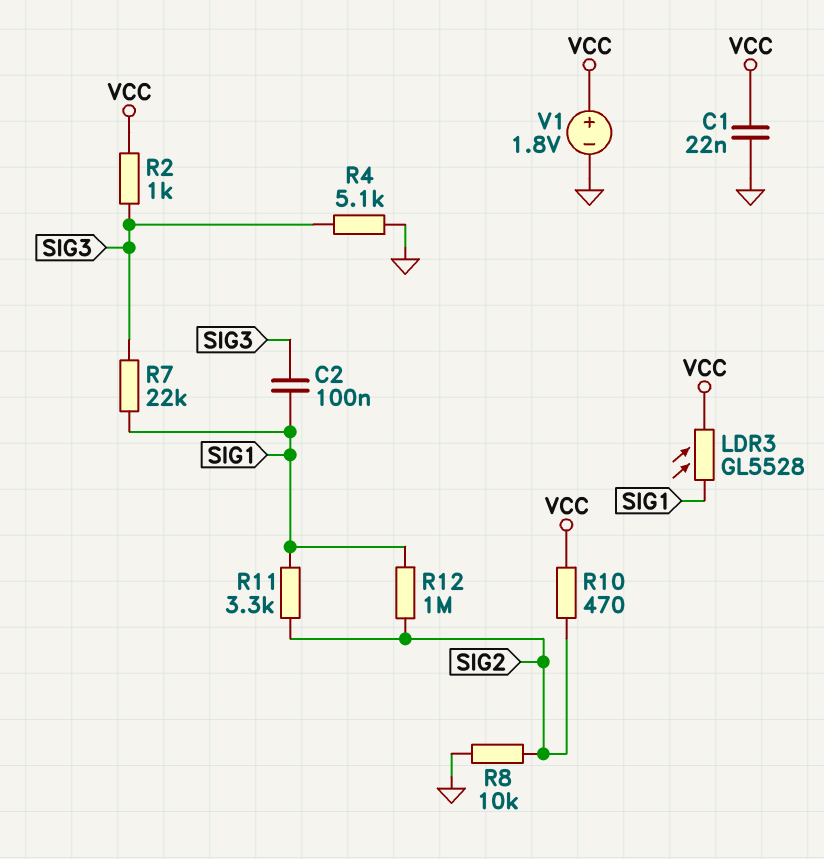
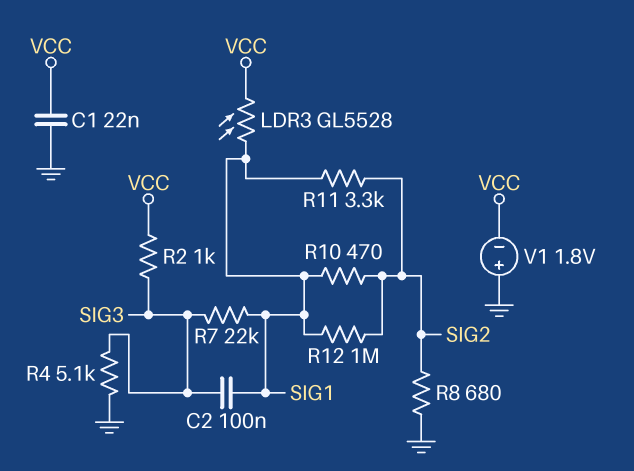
R8: 10k (GND, SIG2) -> 680 (GND, SIG2)
R10: 470 (SIG2, VCC) -> 470 (SIG1, SIG2)
V1: 1.8V (plus VCC, minus GND) -> 1.8V (plus GND, minus VCC)

